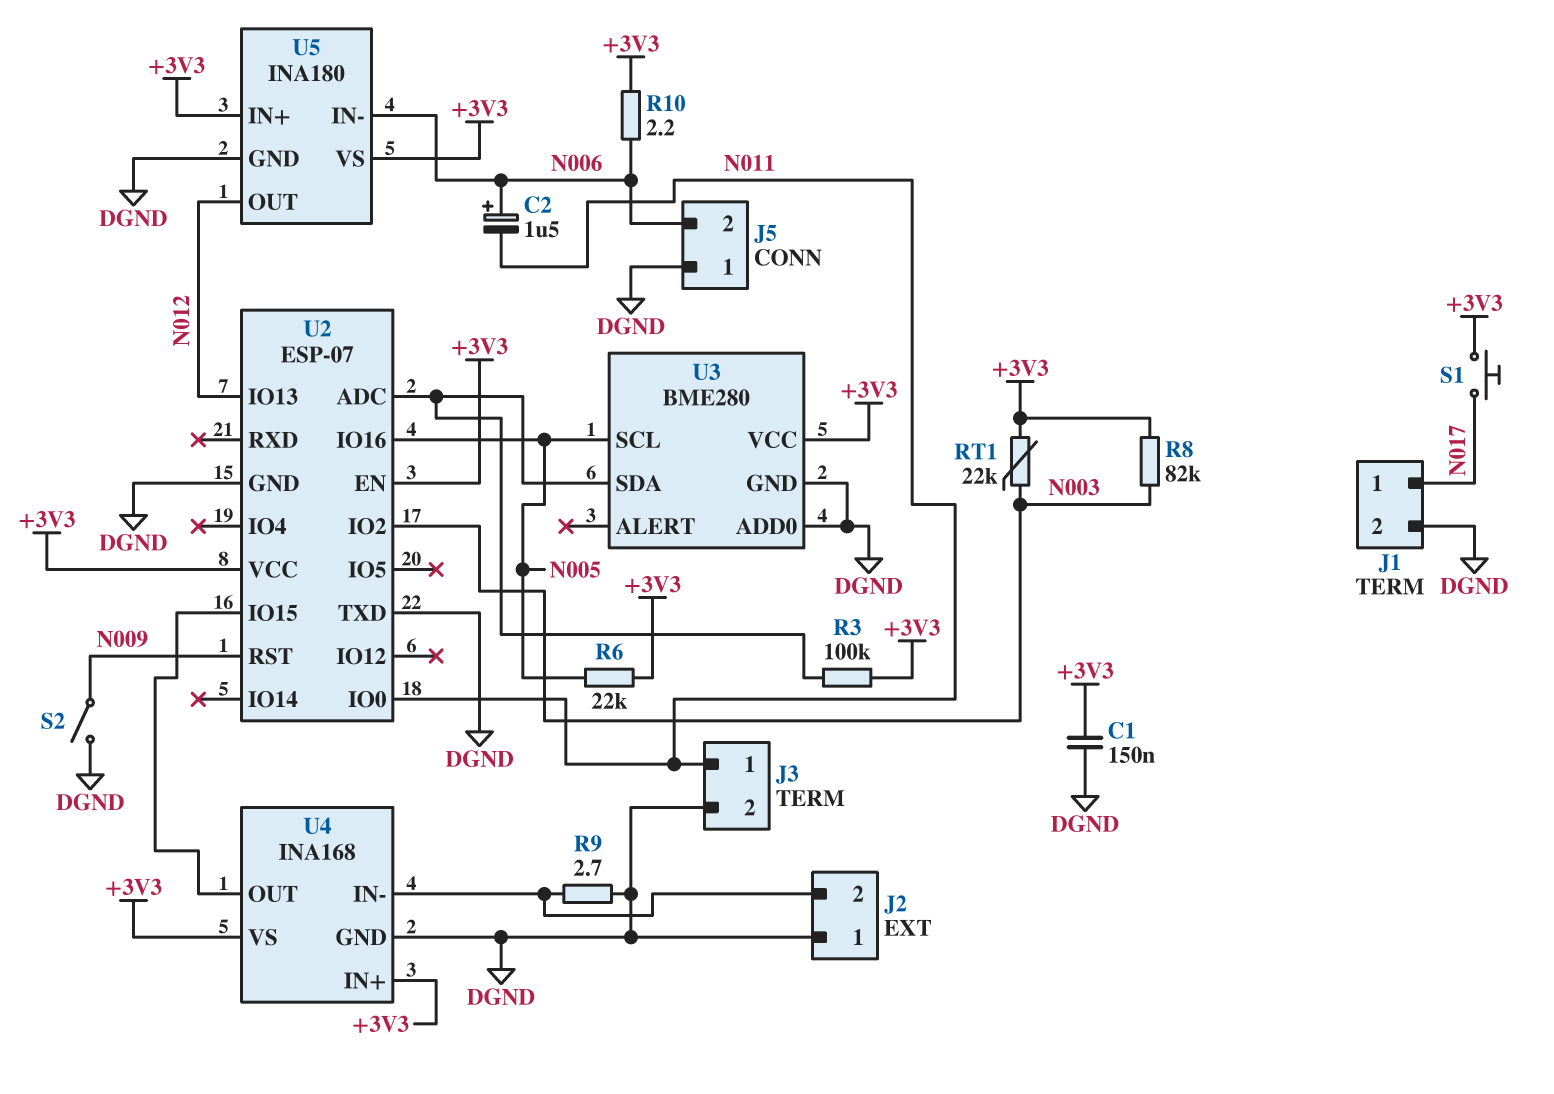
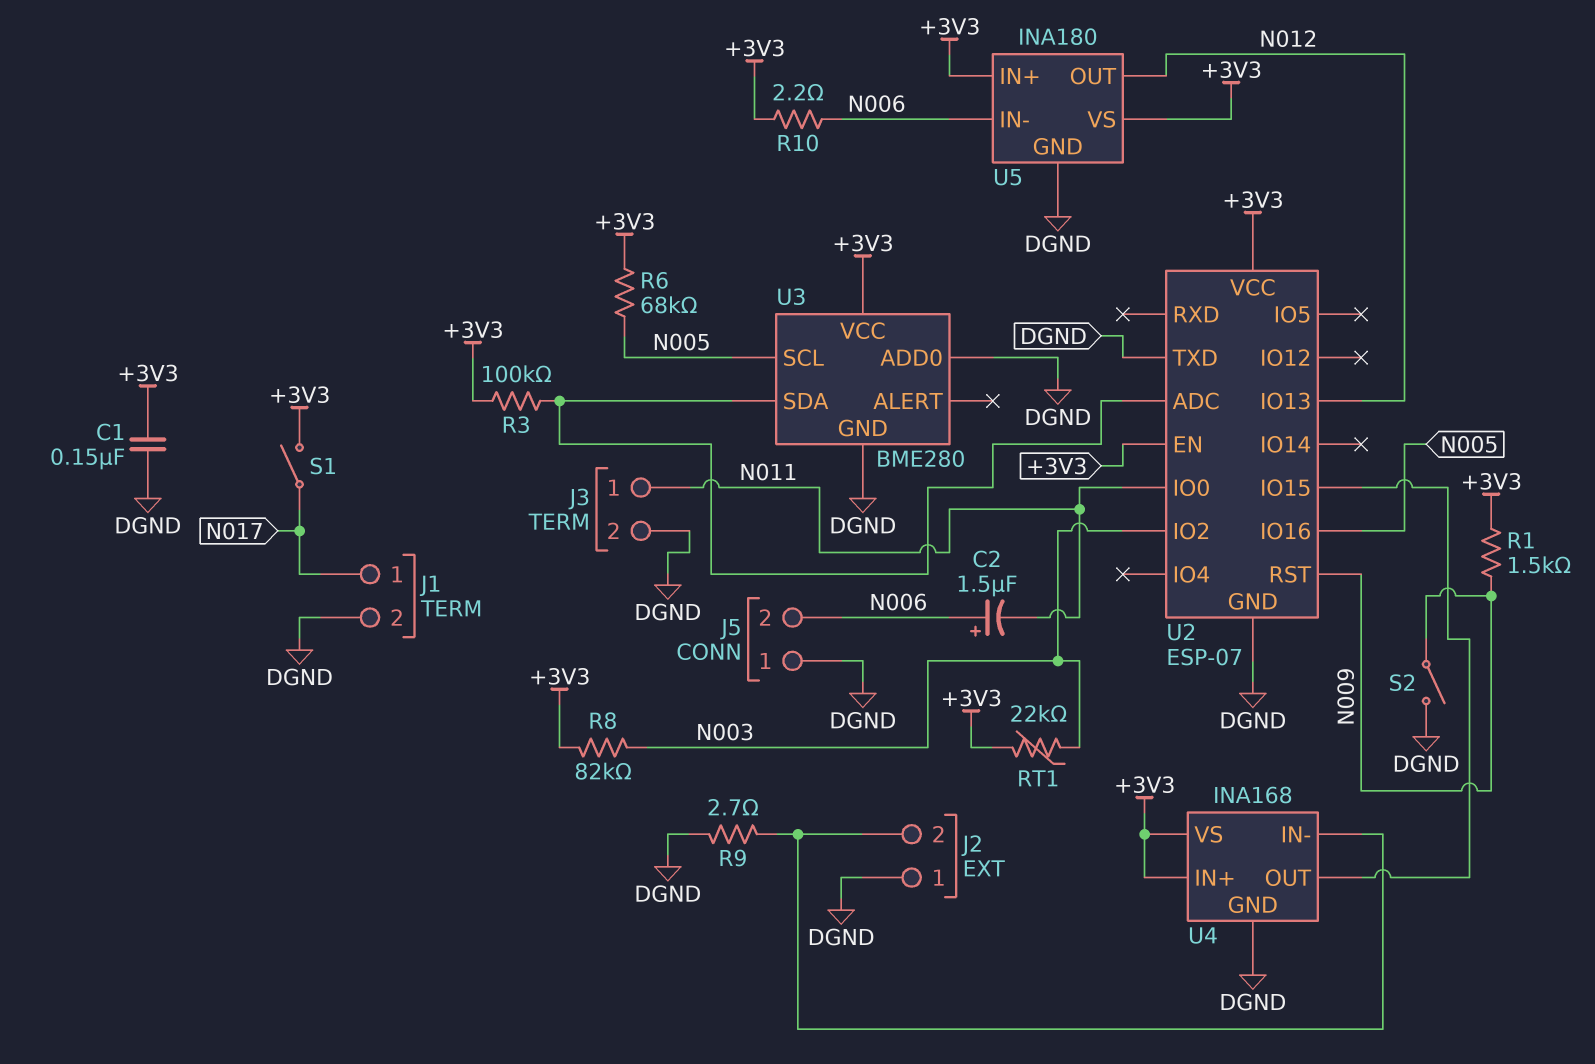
R1: none -> 1.5k (+3V3, N009)
R6: 22k (+3V3, N005) -> 68k (+3V3, N005)
S1: button (+3V3, N017) -> switch (+3V3, N017)

